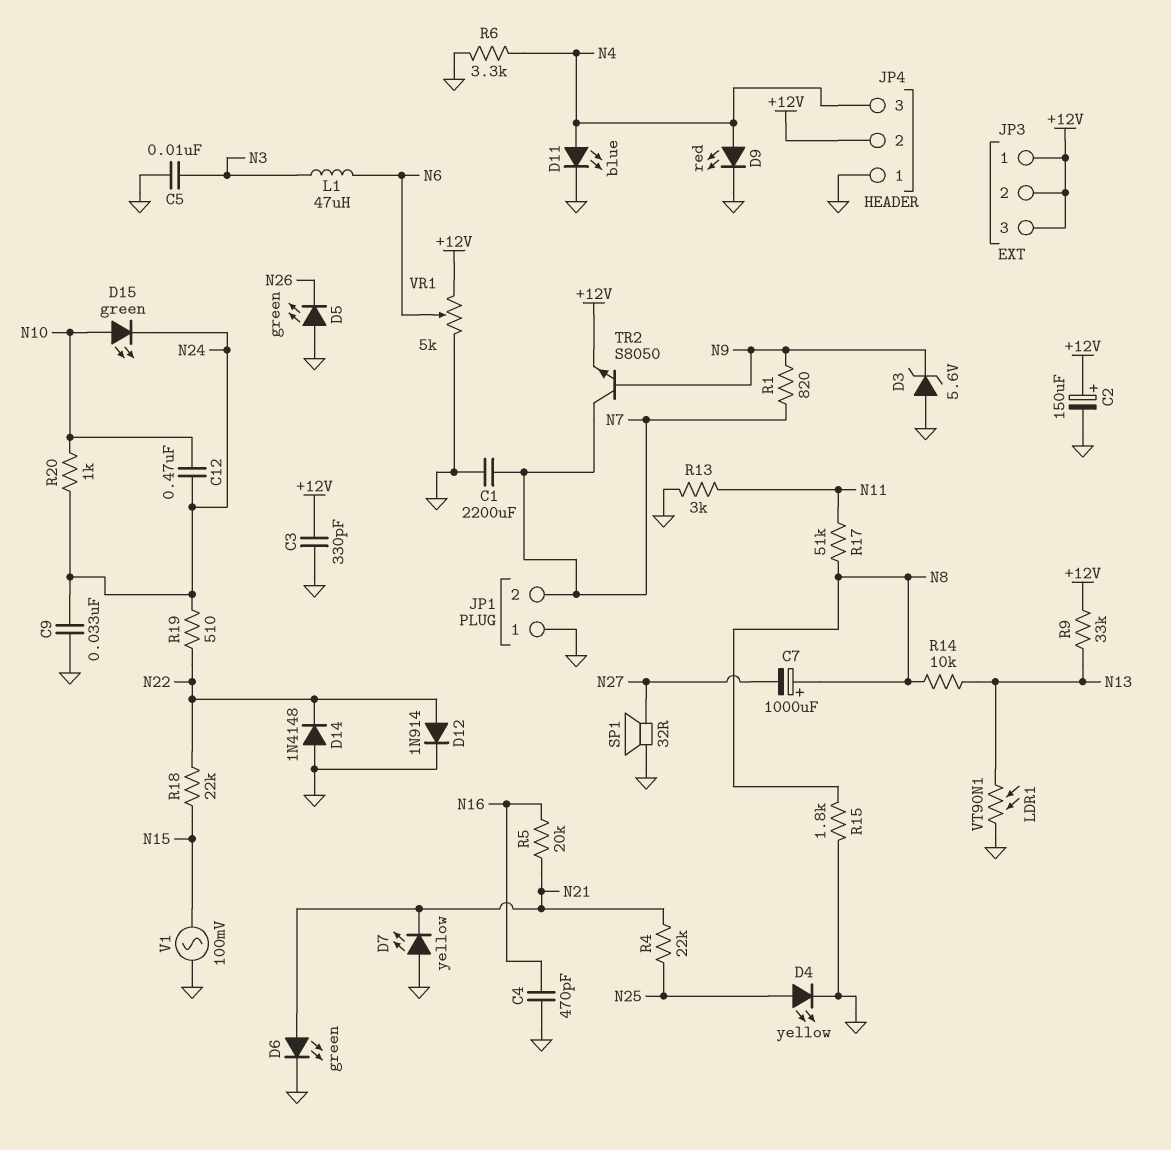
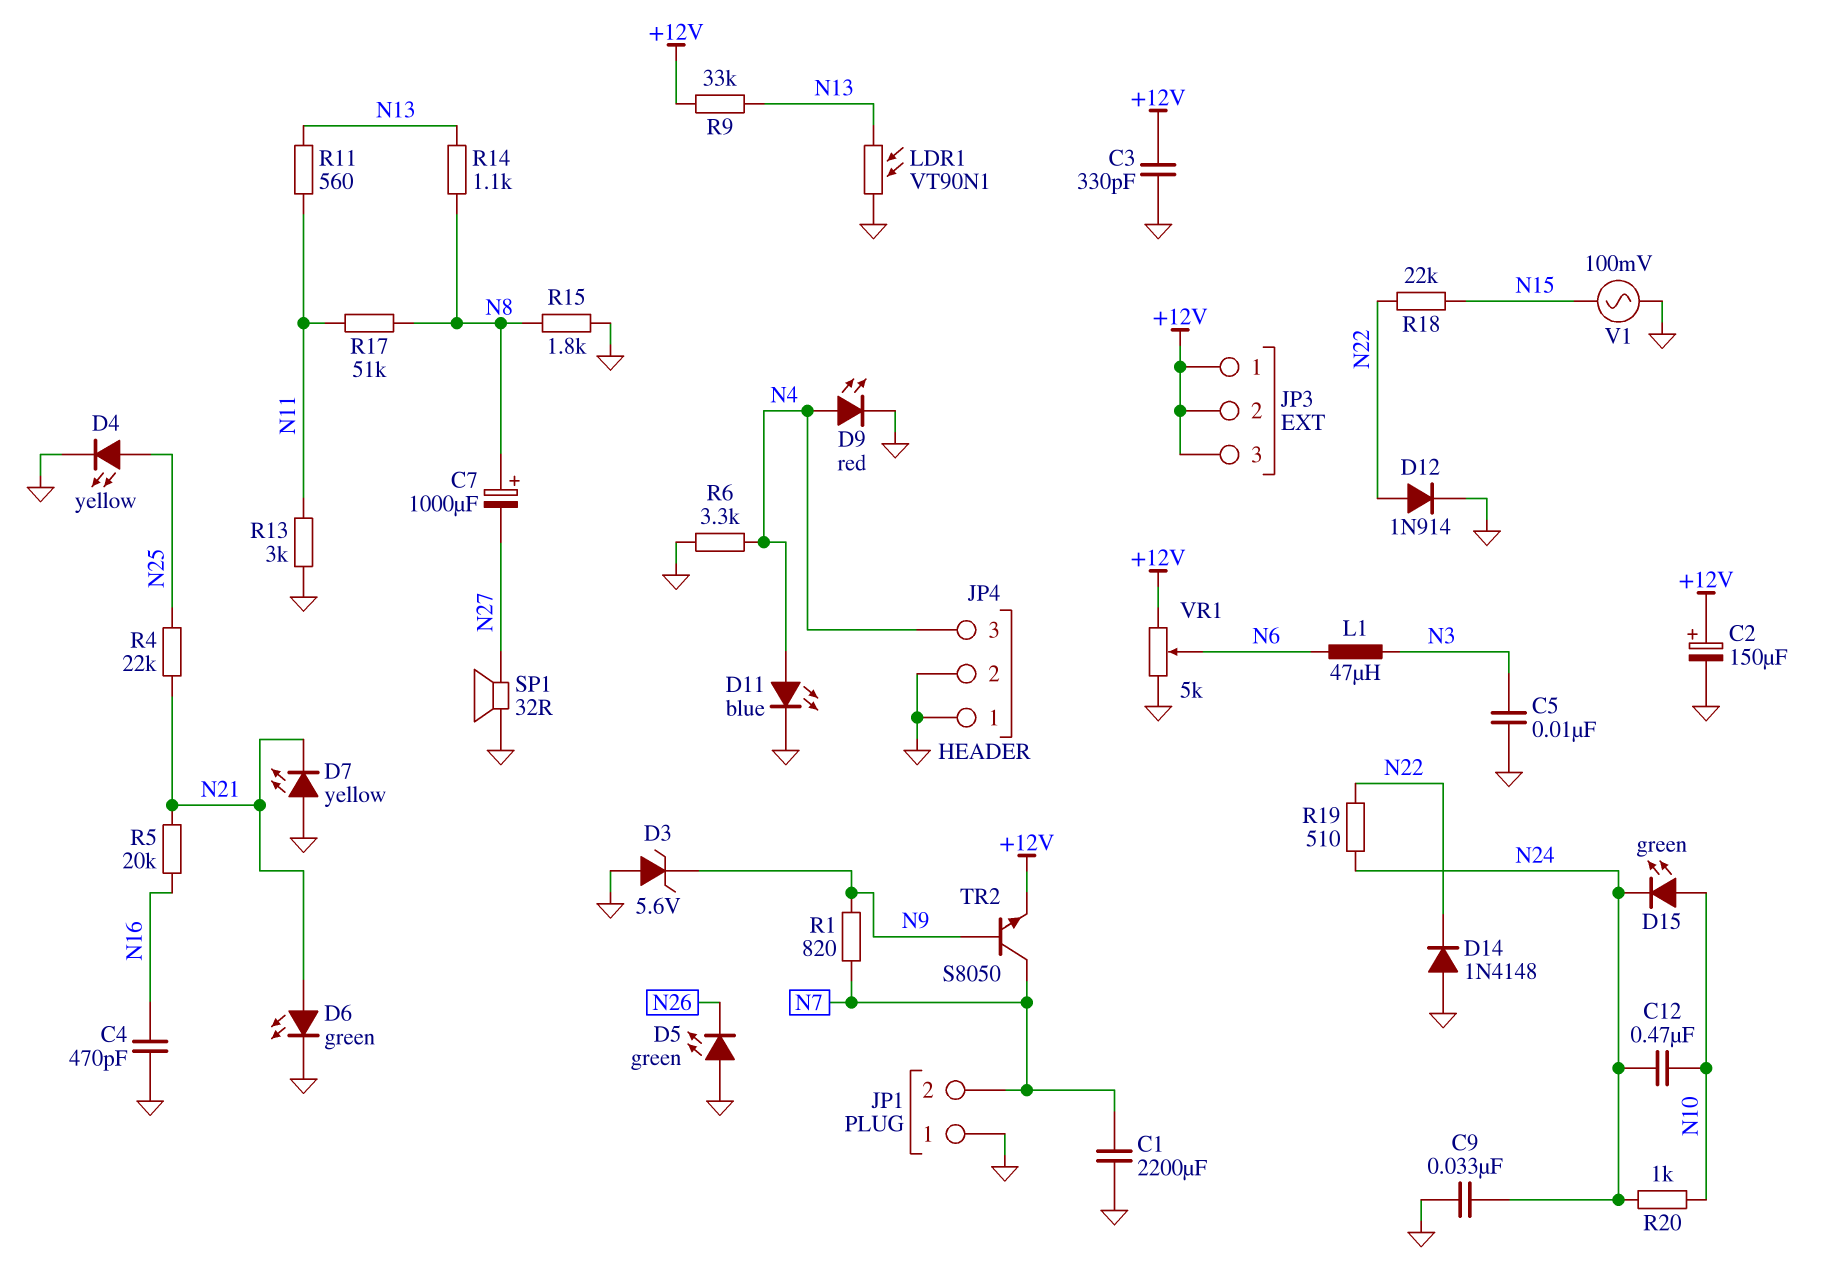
JP4 pin 2: +12V -> GND
R11: none -> 560 (N11, N13)
R14: 10k (N8, N13) -> 1.1k (N8, N13)

